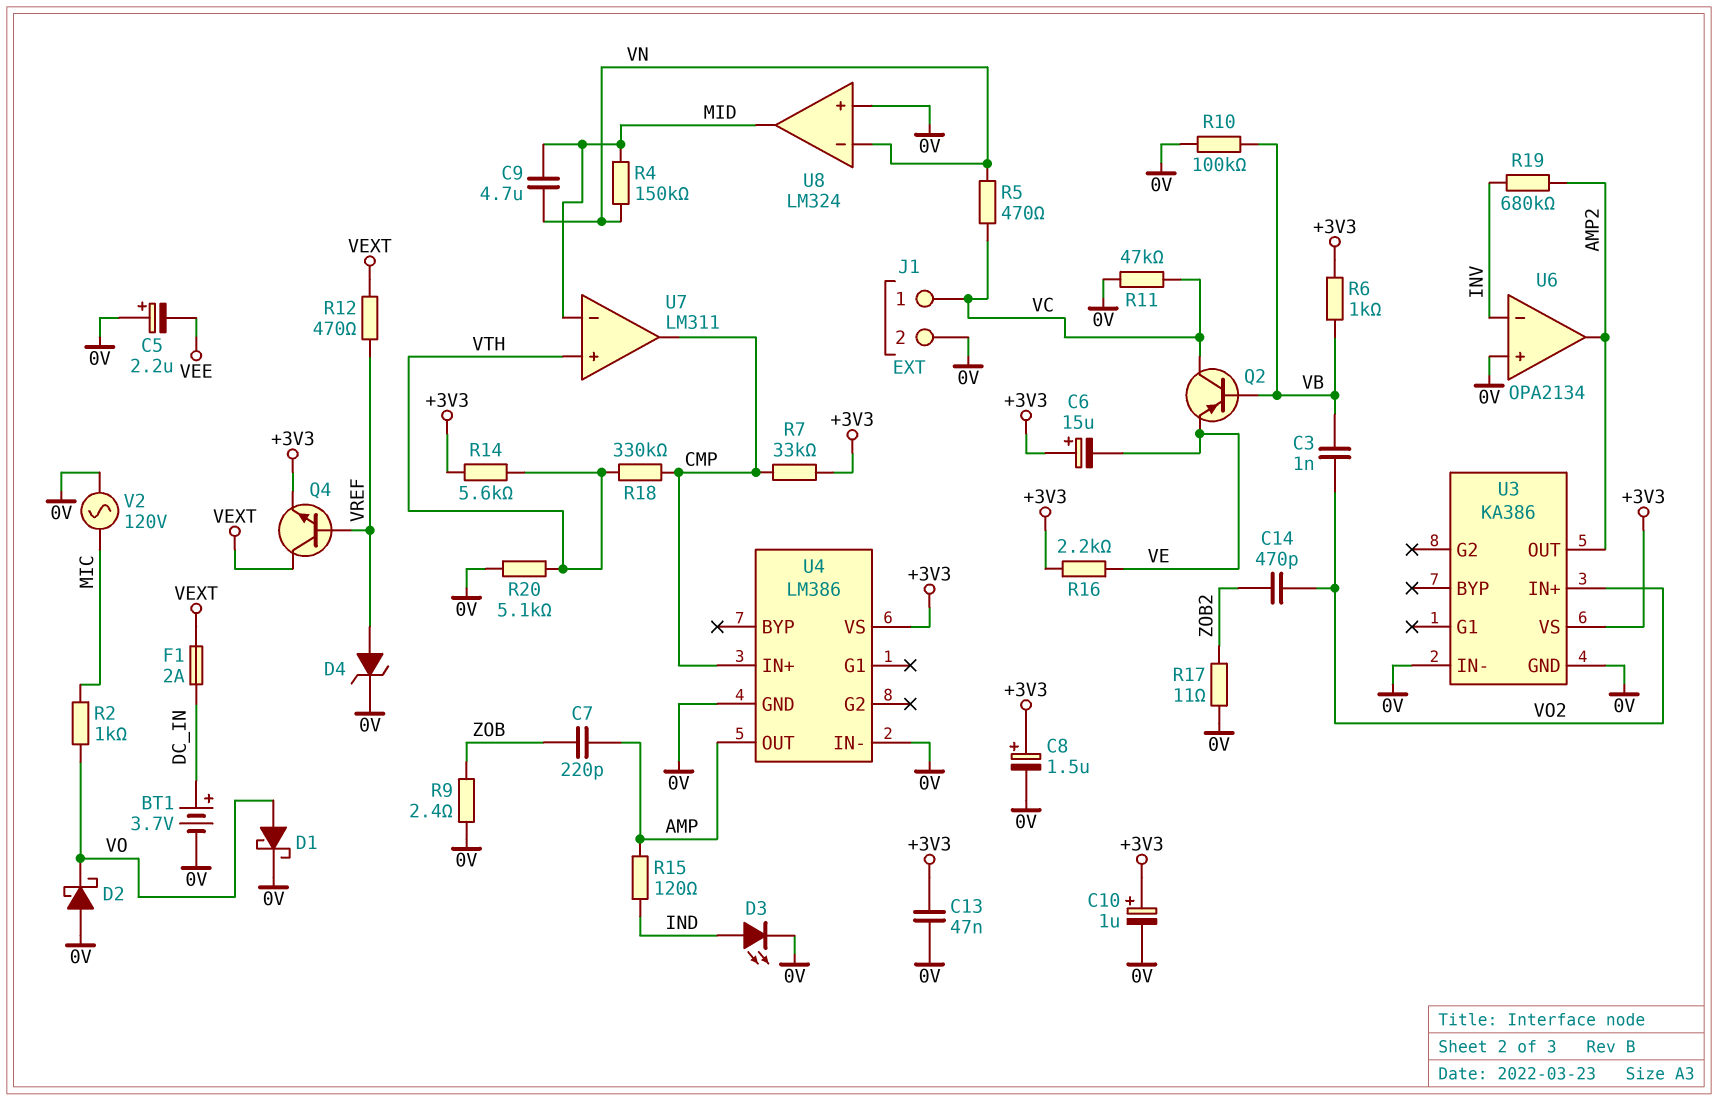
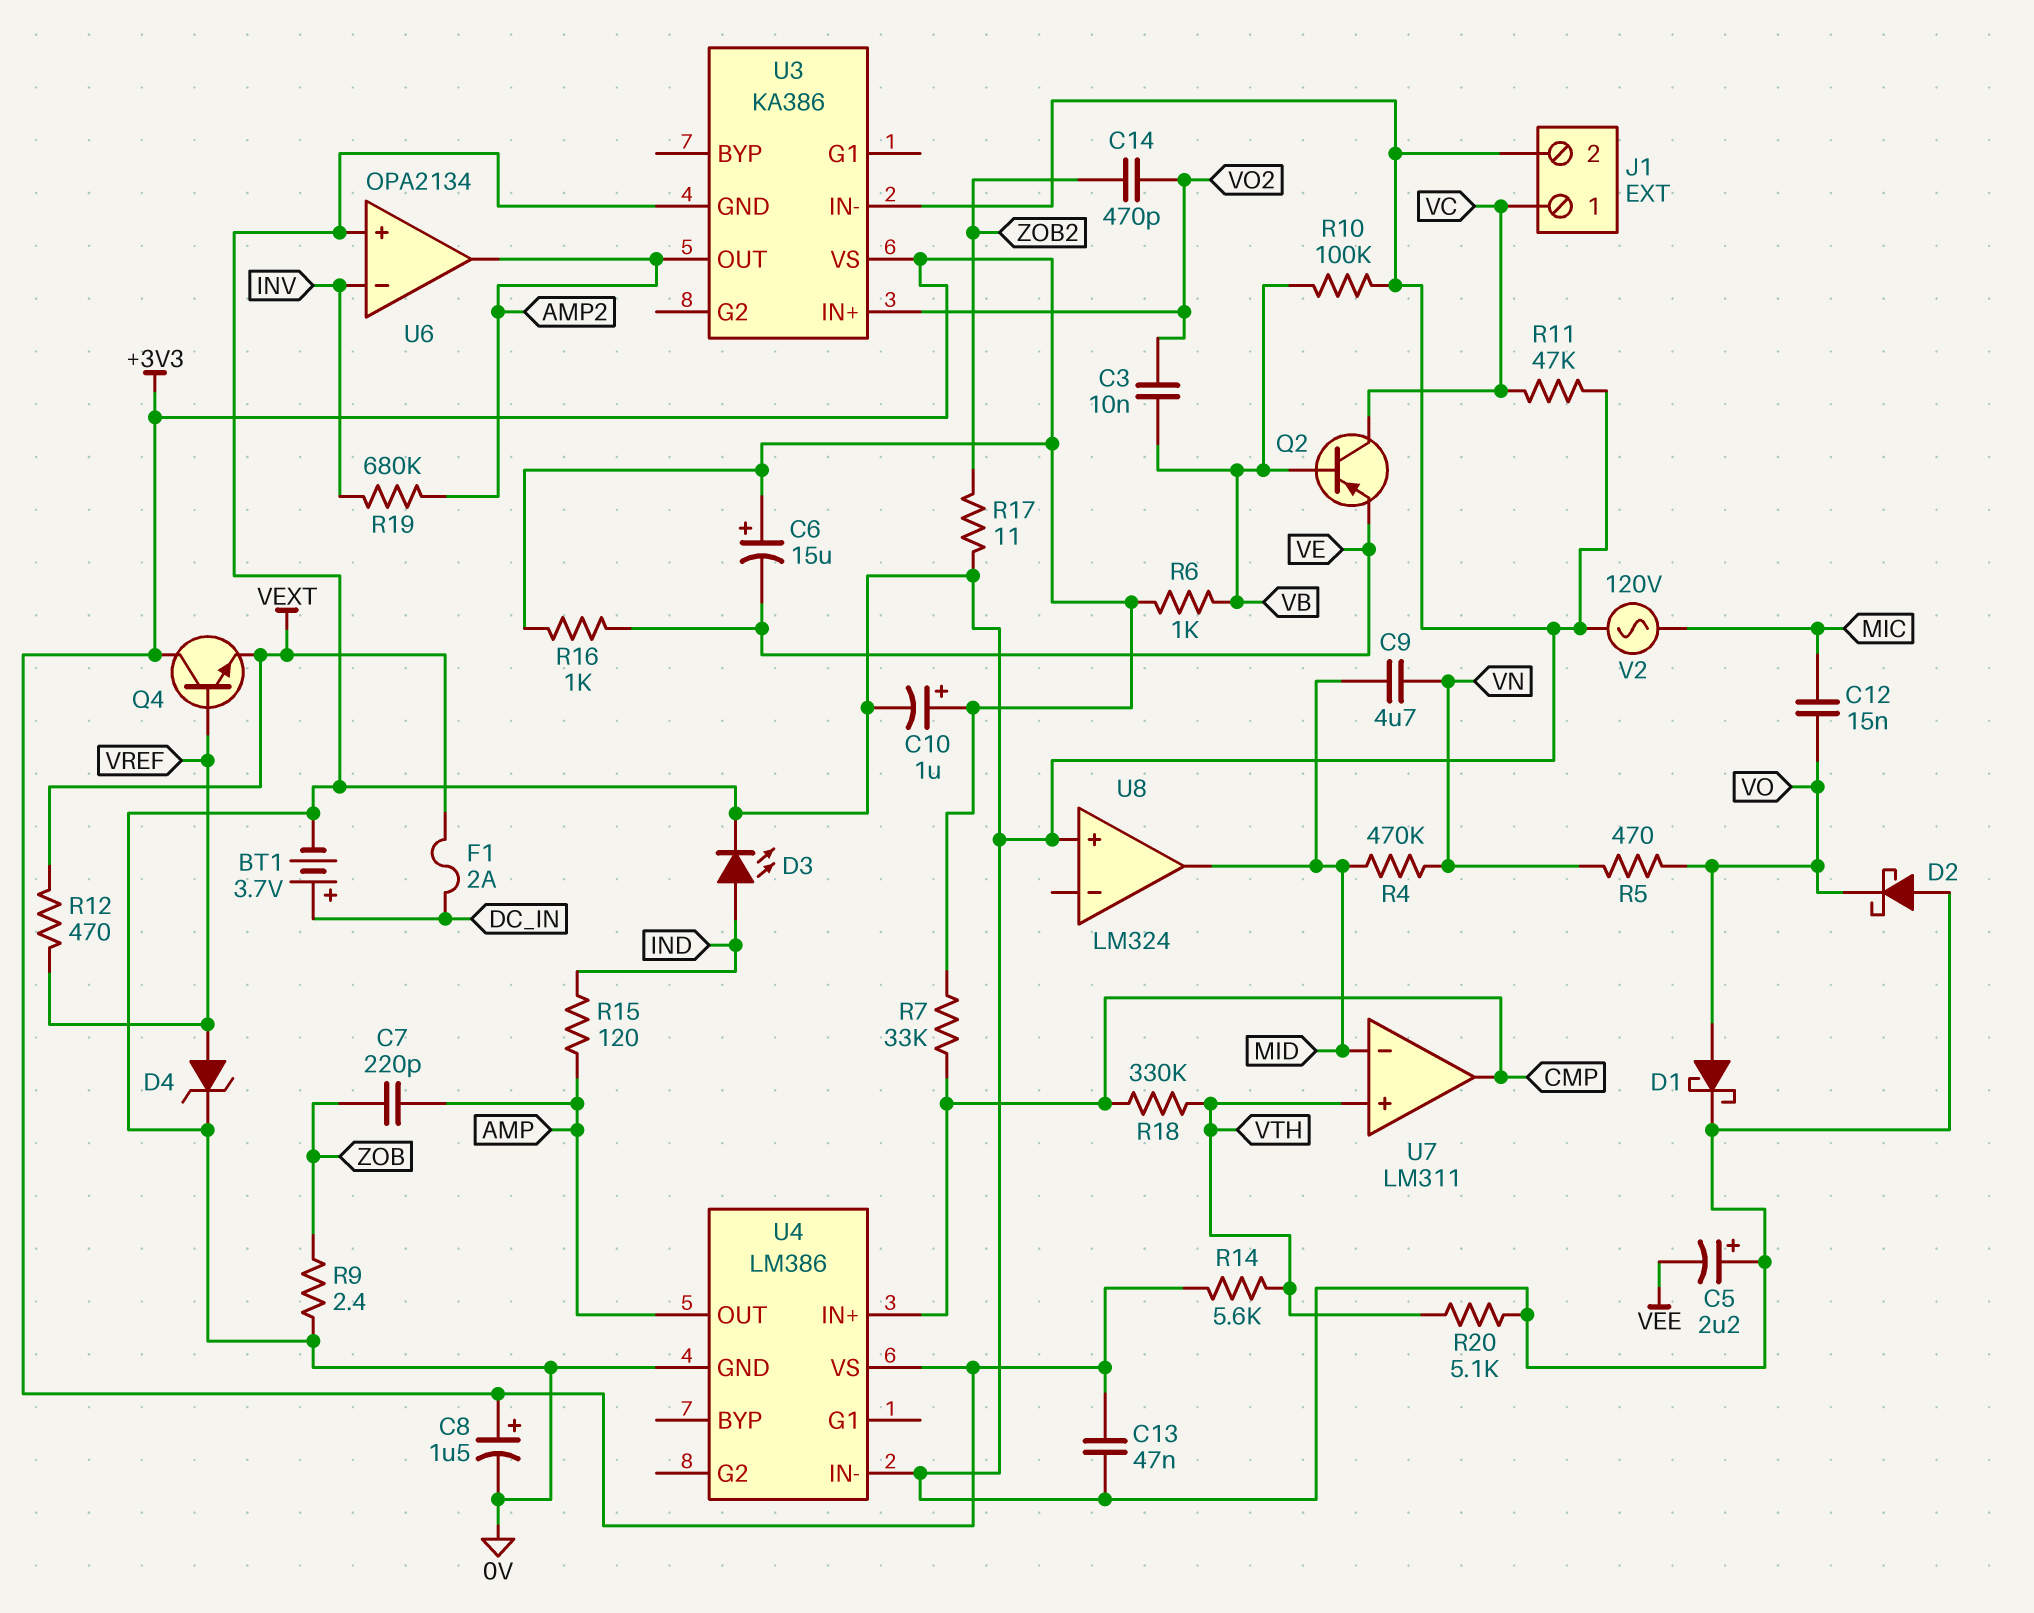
C3: 1nF (VB, VO2) -> 10nF (VB, VO2)
C12: none -> 15nF (MIC, VO)
Q4: NPN (B VREF, C VEXT, E +3V3) -> NPN (B VREF, C +3V3, E VEXT)
R2: 1k (MIC, VO) -> none
R4: 150k (MID, VN) -> 470k (MID, VN)
R5: 470 (VC, VN) -> 470 (VN, VO)
R16: 2.2k (+3V3, VE) -> 1k (+3V3, VE)
U8 pin in-: VN -> none

